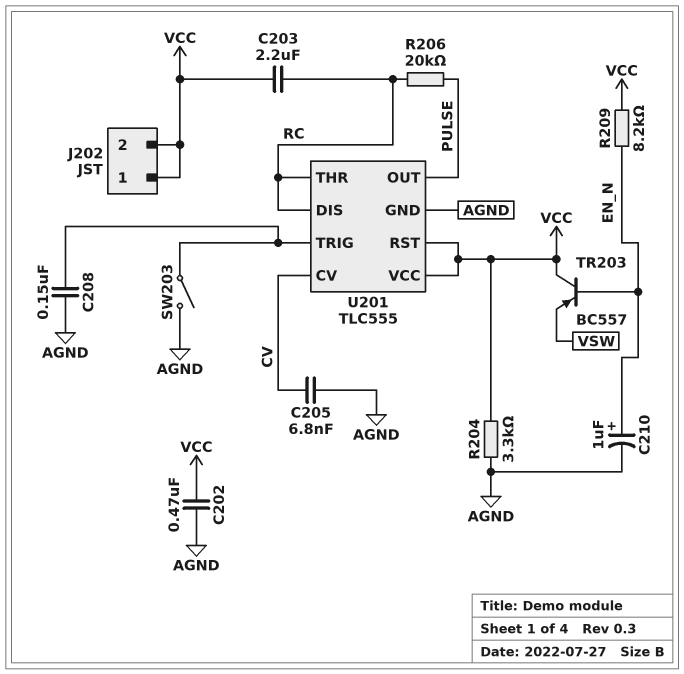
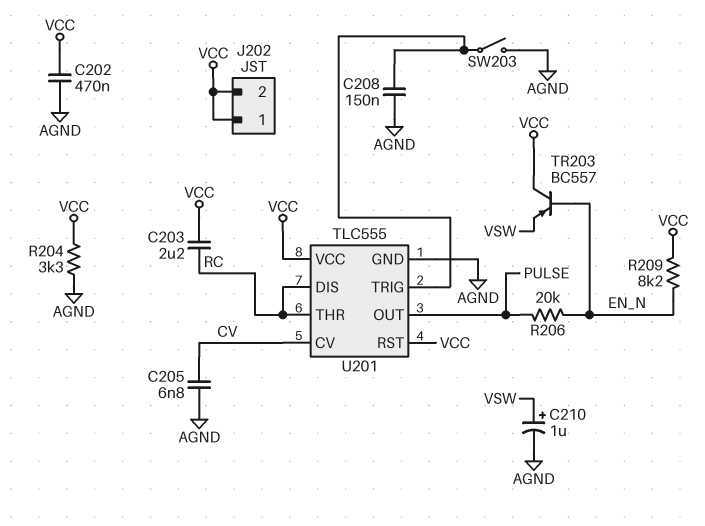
C210: 1uF (plus EN_N, minus AGND) -> 1uF (plus VSW, minus AGND)
R206: 20k (PULSE, RC) -> 20k (EN_N, PULSE)

